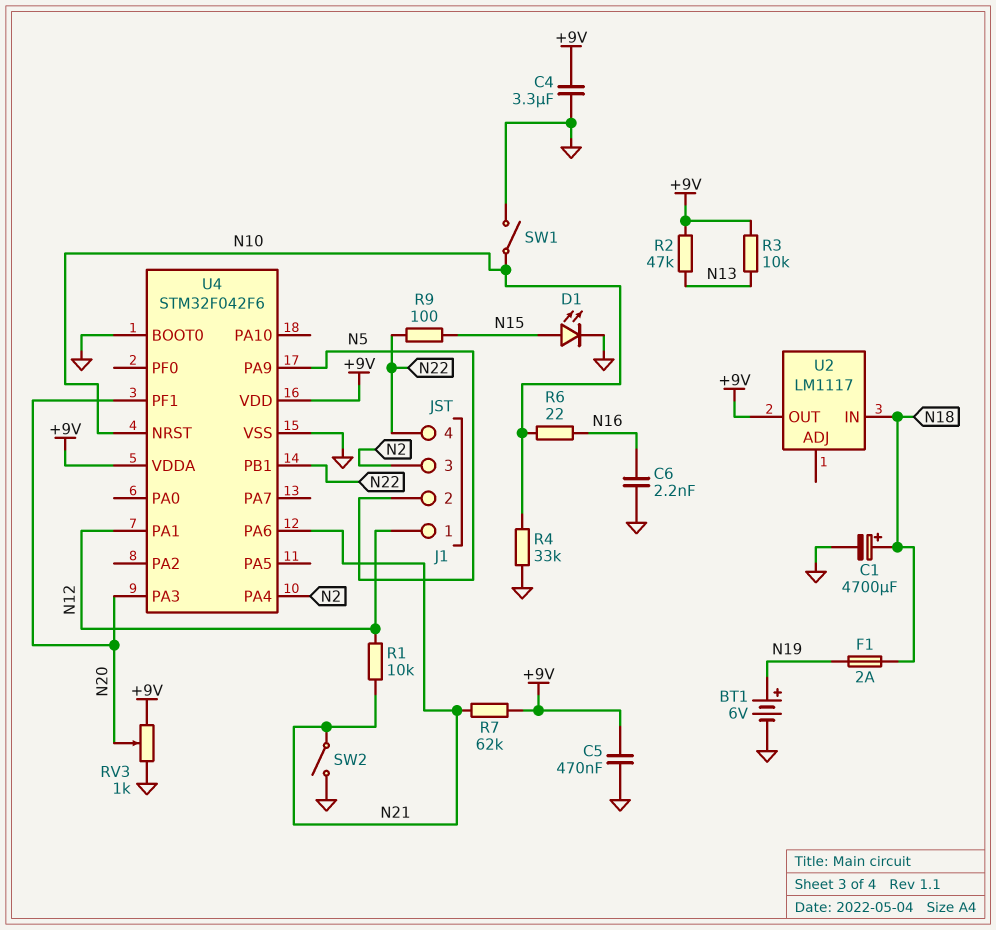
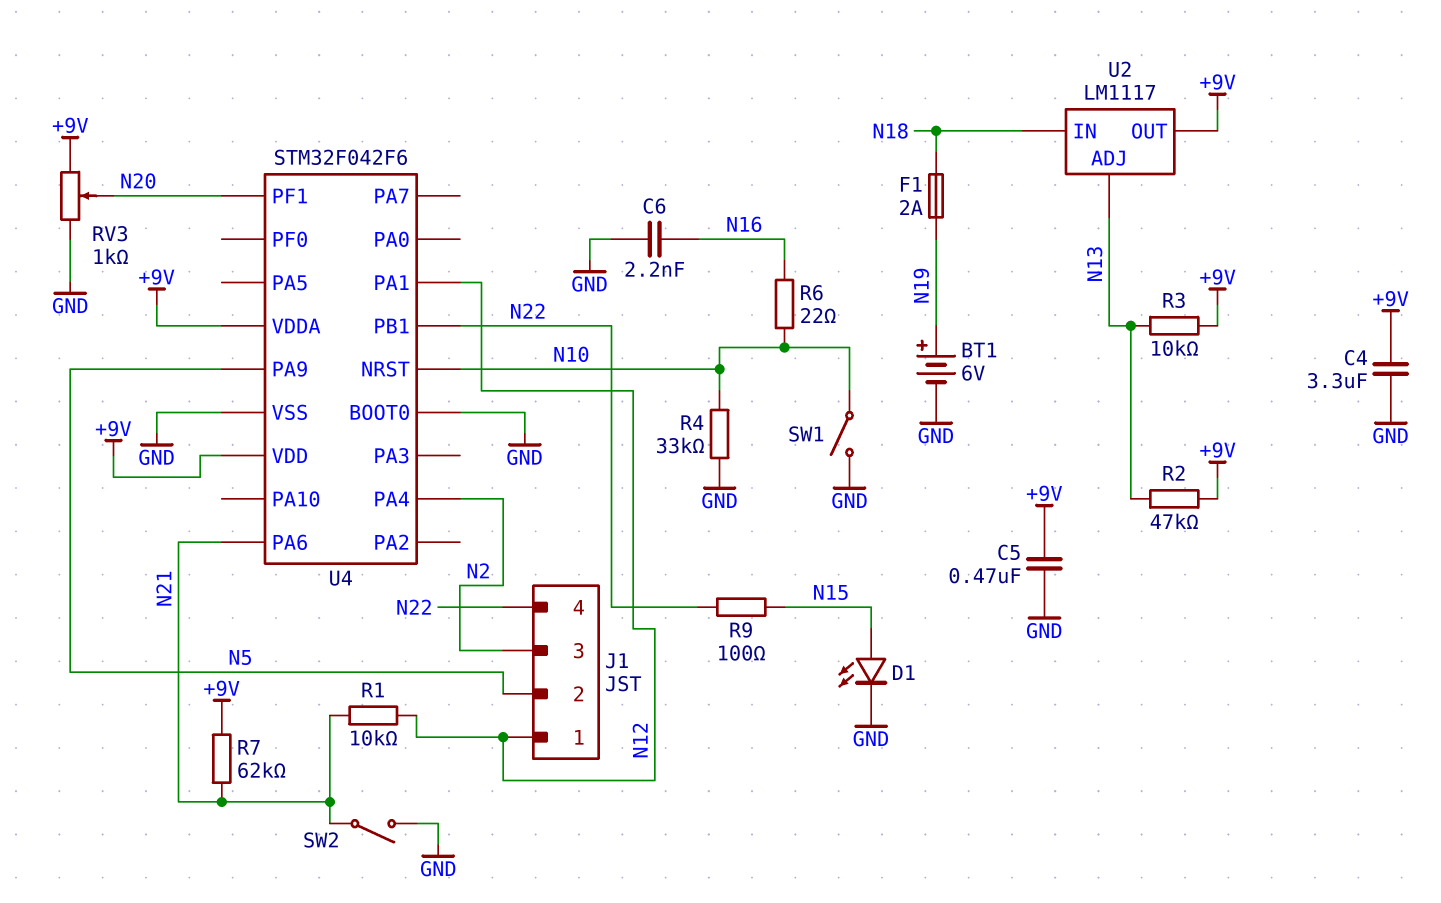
C1: 4700uF (plus N18, minus GND) -> none
U2 pin ADJ: none -> N13
U4 pin PA3: N20 -> none

